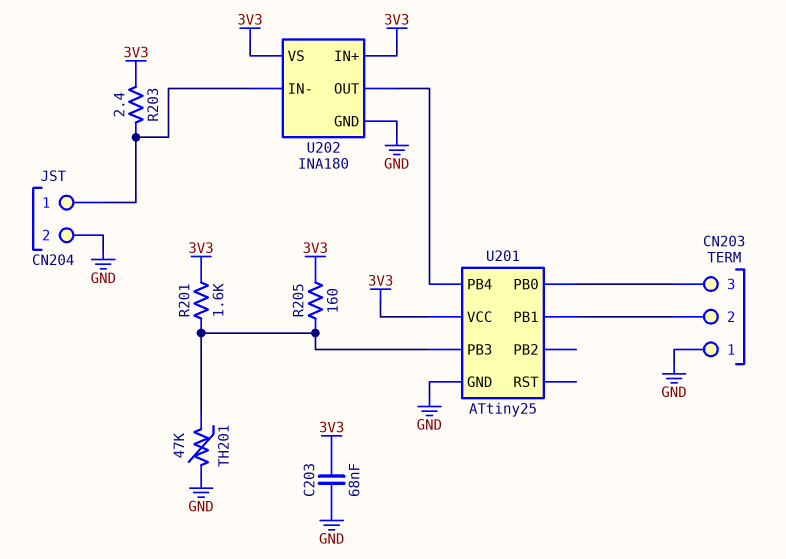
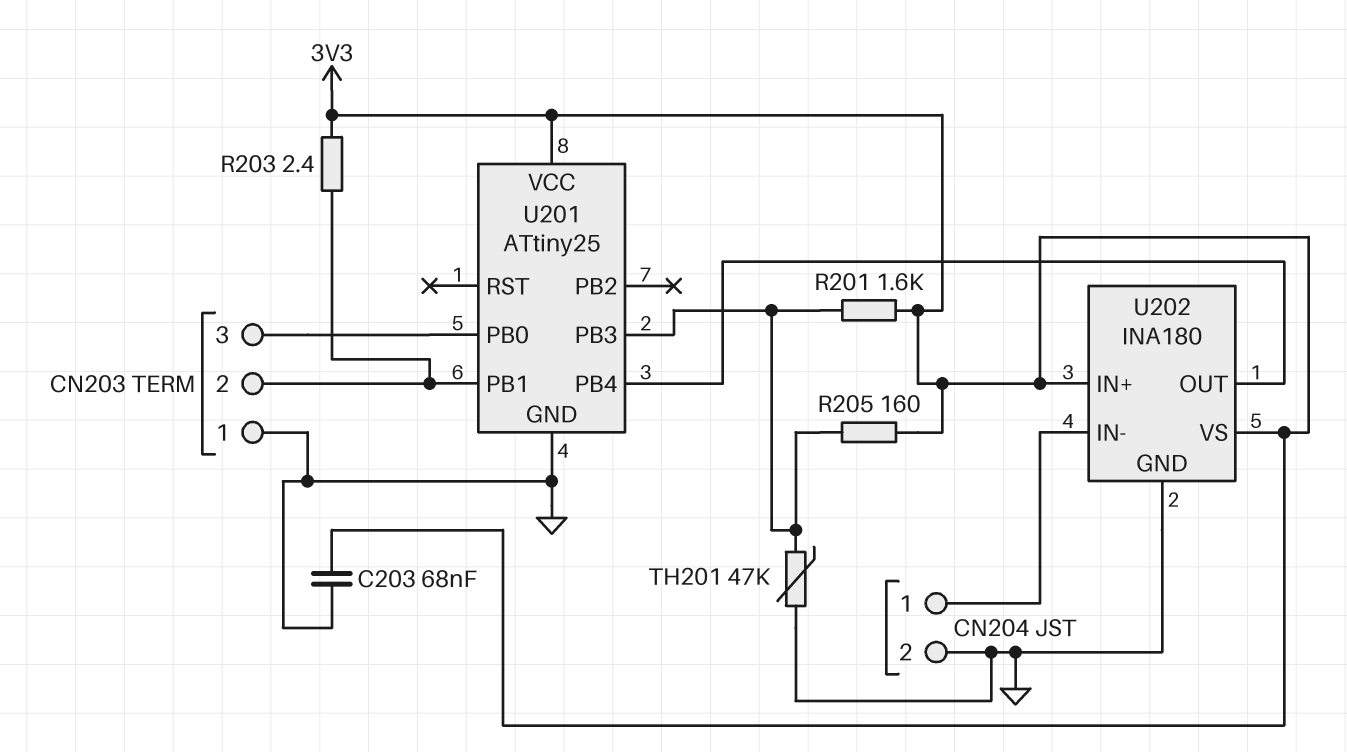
R203: 2.4 (3V3, CN204/1) -> 2.4 (3V3, CN203/2)

